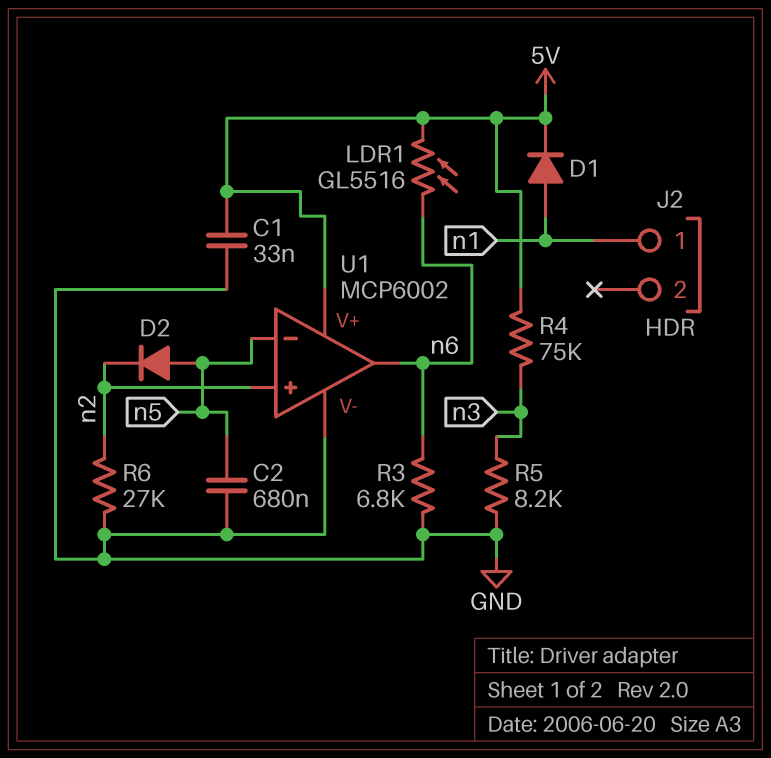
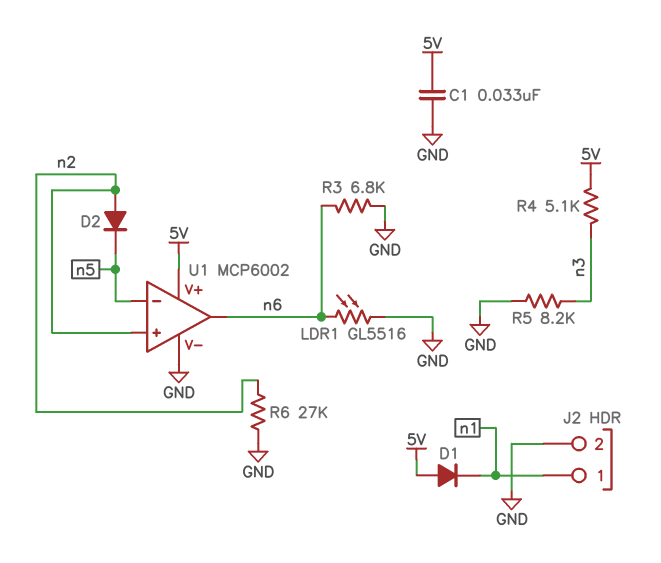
C2: 680nF (GND, n5) -> none
D1: diode (A n1, K 5V) -> diode (A 5V, K n1)
D2: diode (A n5, K n2) -> diode (A n2, K n5)
J2 pin 2: none -> GND
LDR1: GL5516 (5V, n6) -> GL5516 (GND, n6)
R4: 75k (5V, n3) -> 5.1k (5V, n3)

